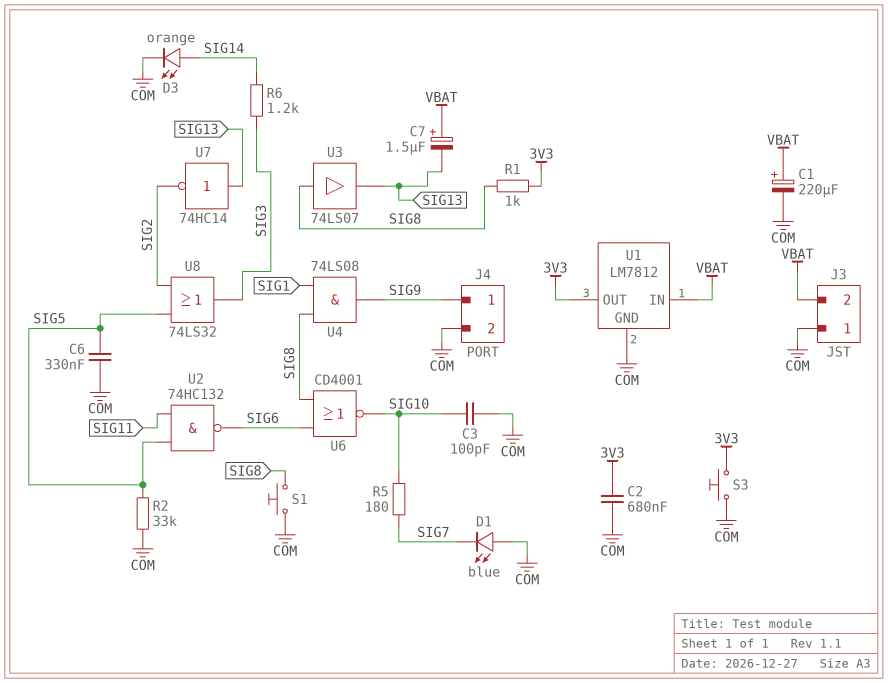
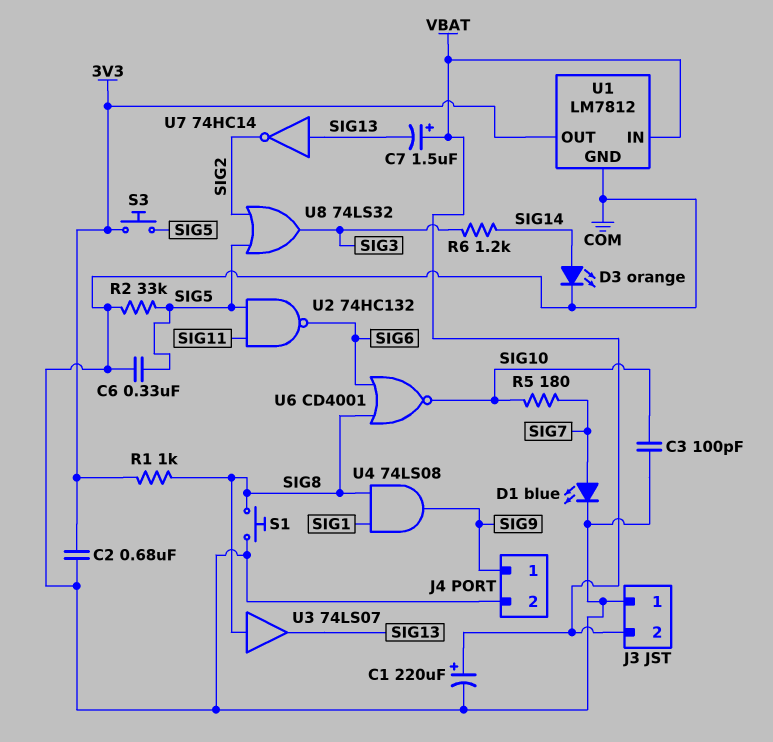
D1: LED blue (A COM, K SIG7) -> LED blue (A SIG7, K COM)
S3: button (3V3, COM) -> button (3V3, SIG5)

